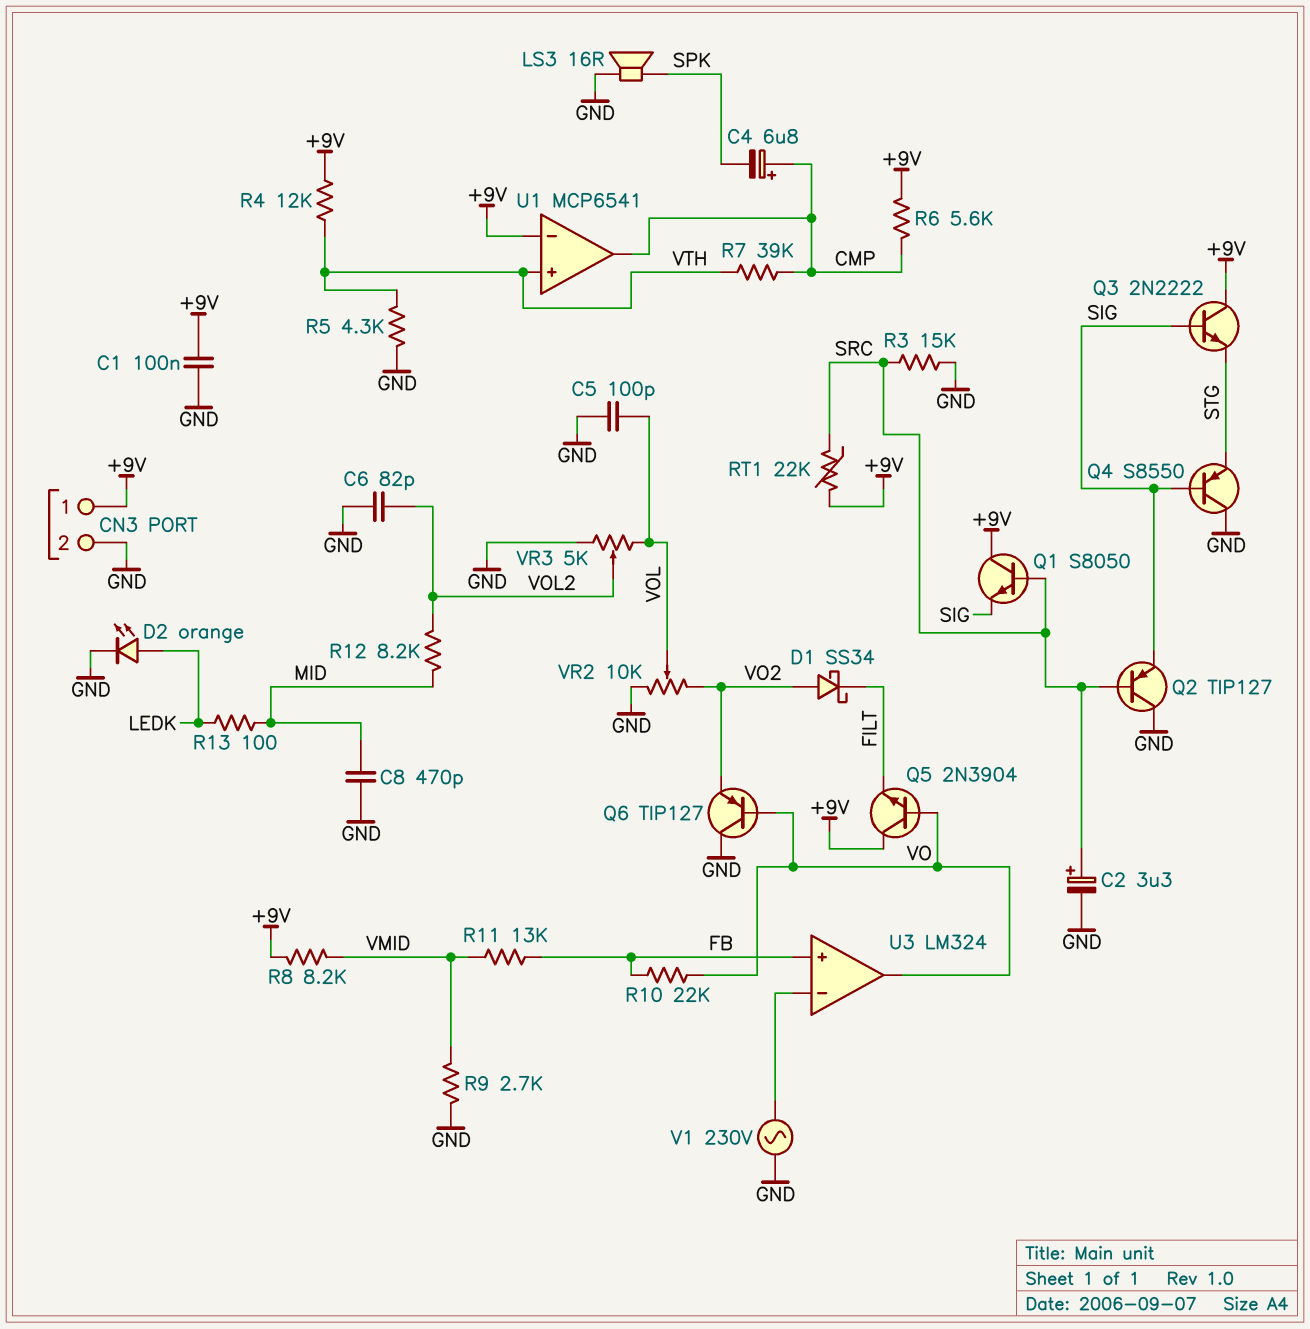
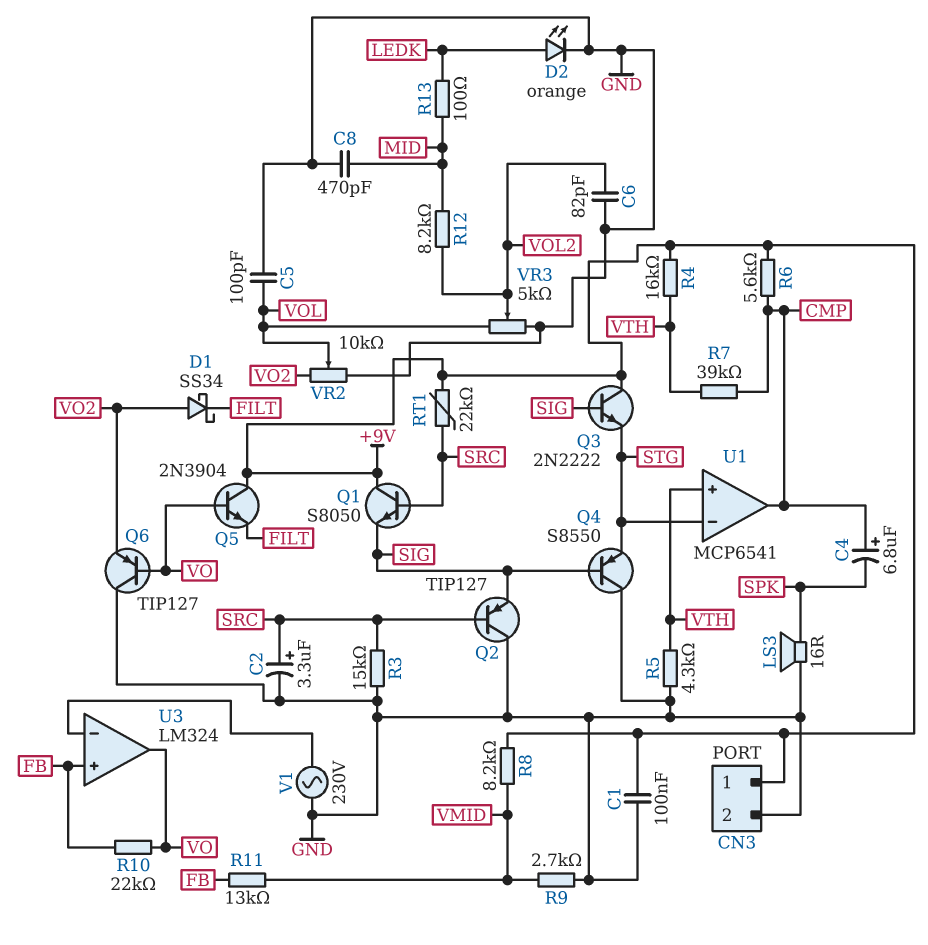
R4: 12k (+9V, VTH) -> 16k (+9V, VTH)
U1 pin in-: +9V -> STG

